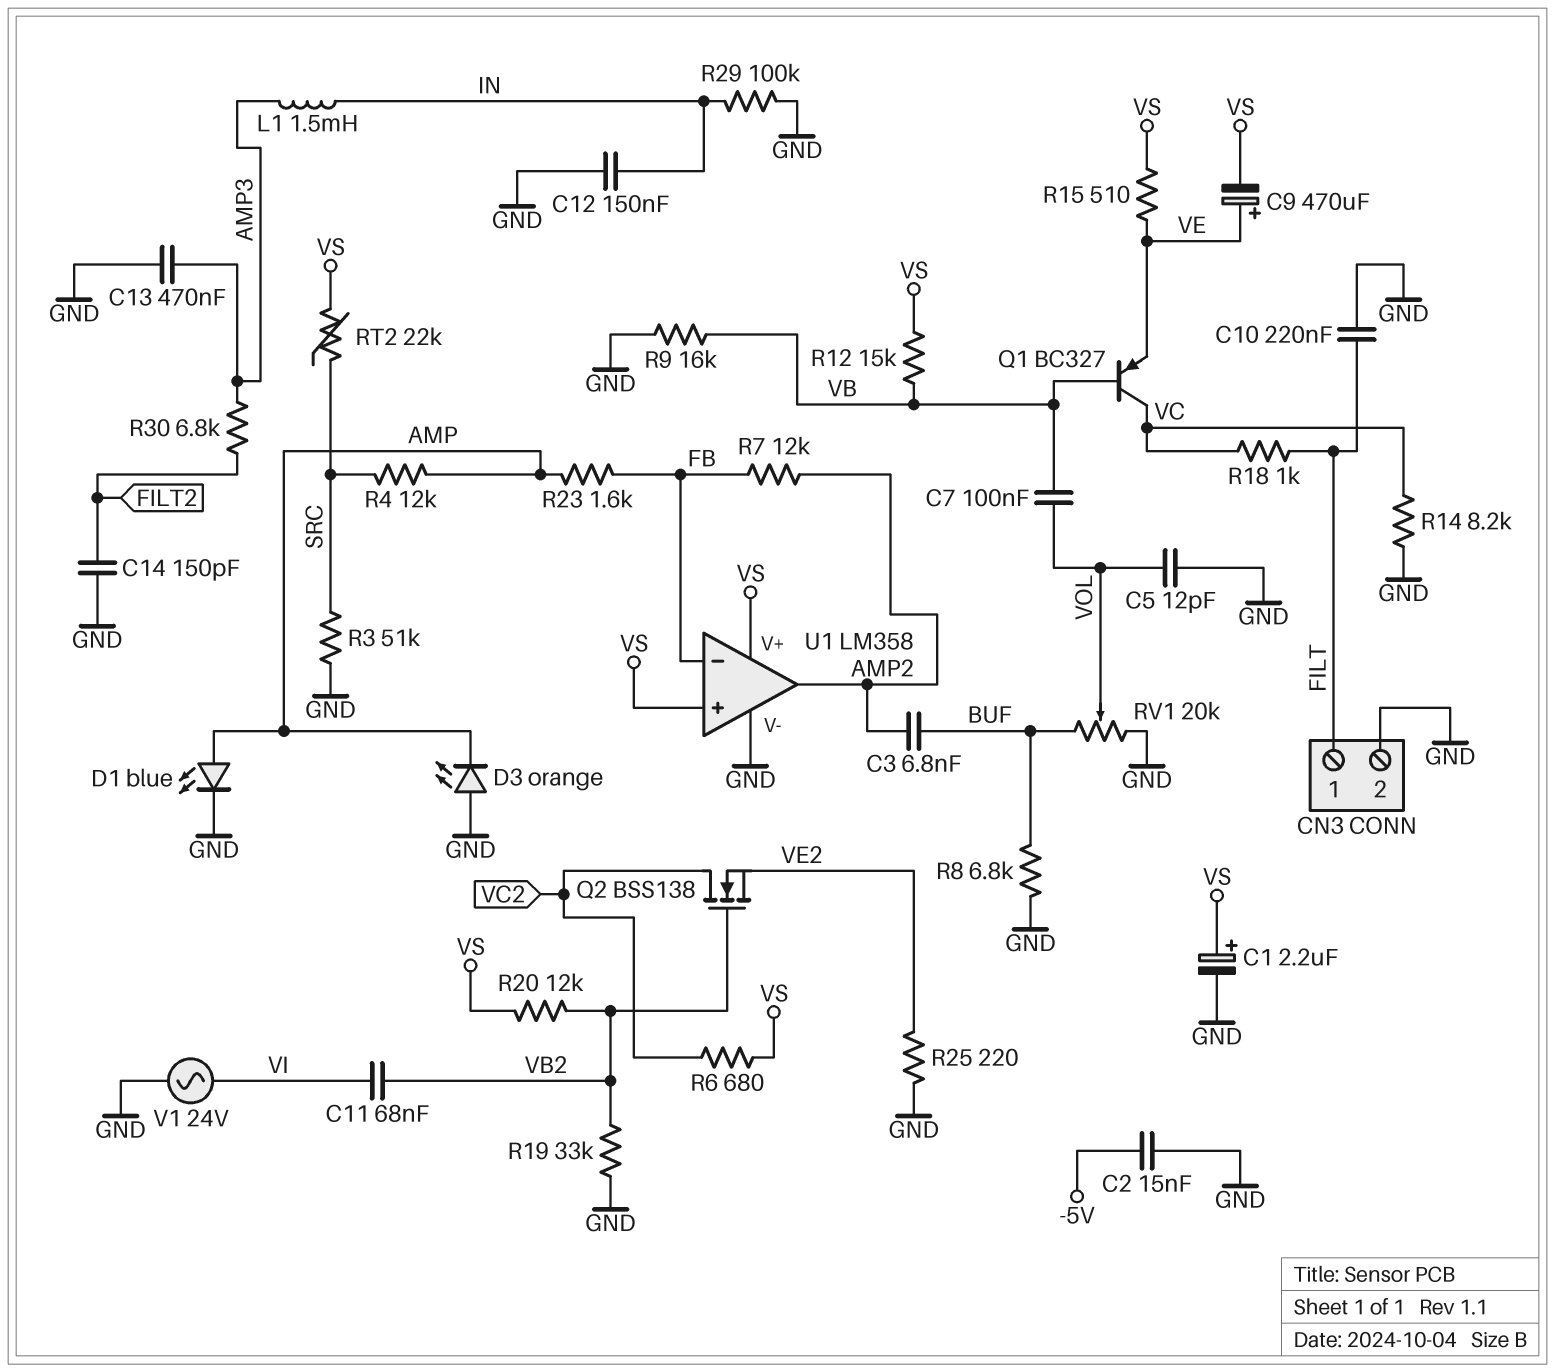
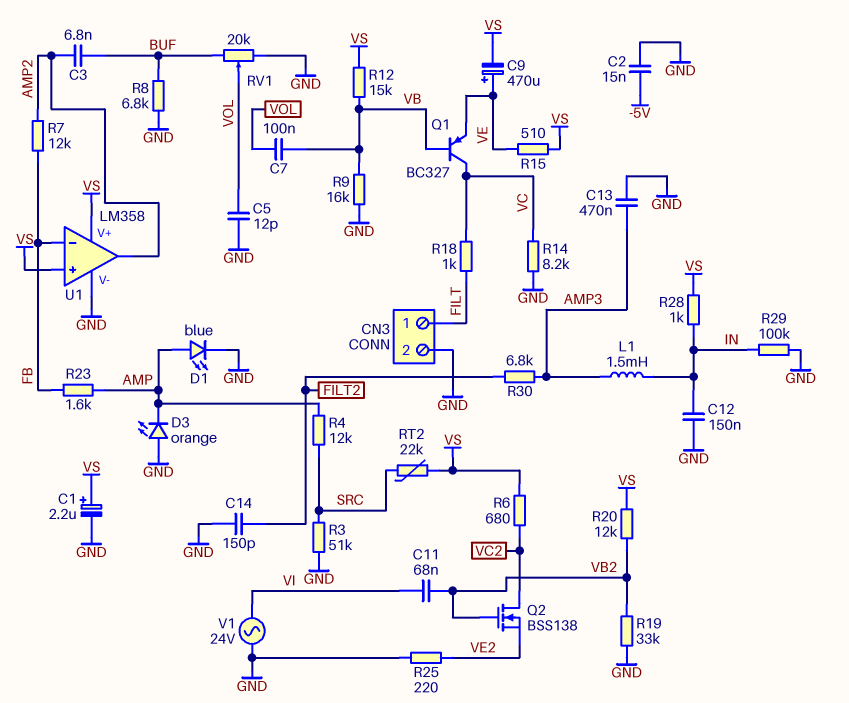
C10: 220nF (FILT, GND) -> none
R28: none -> 1k (IN, VS)

